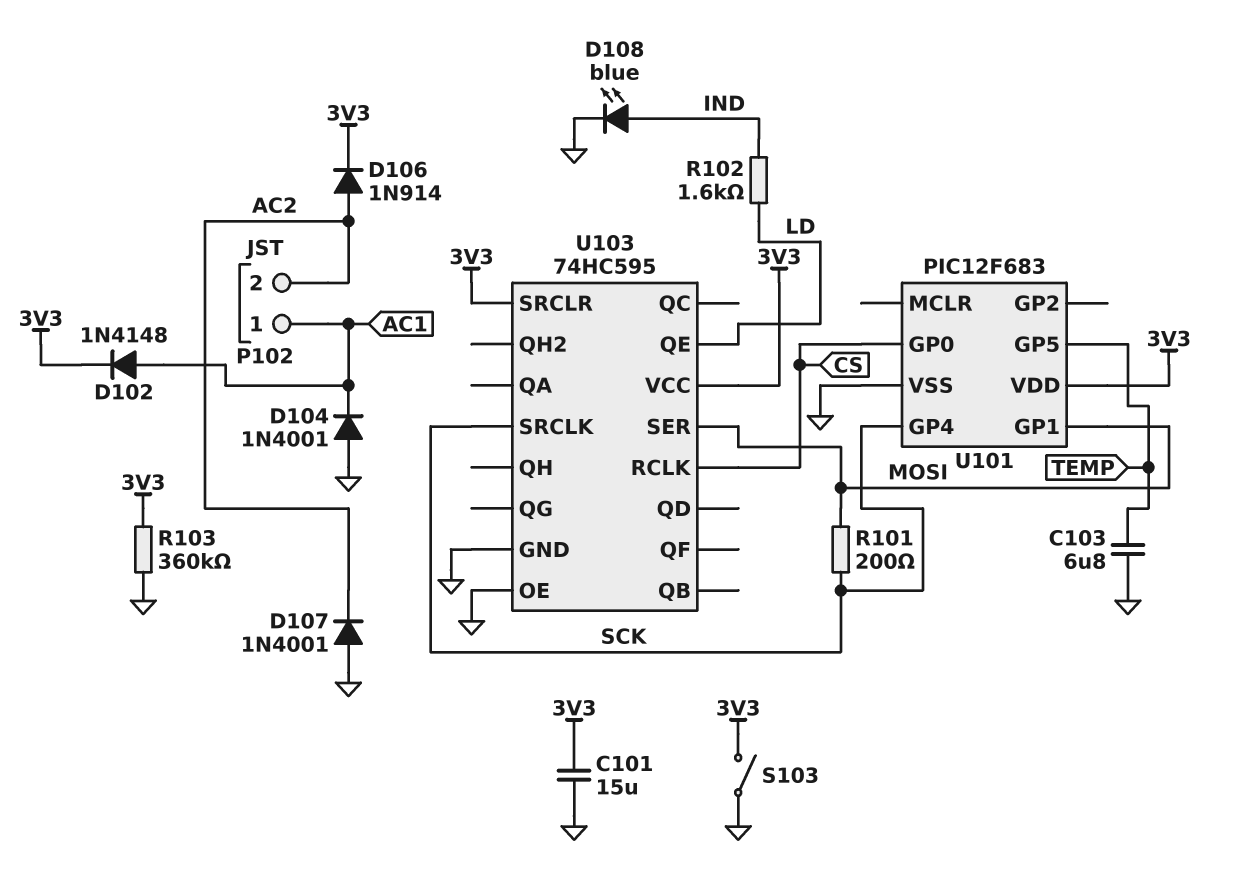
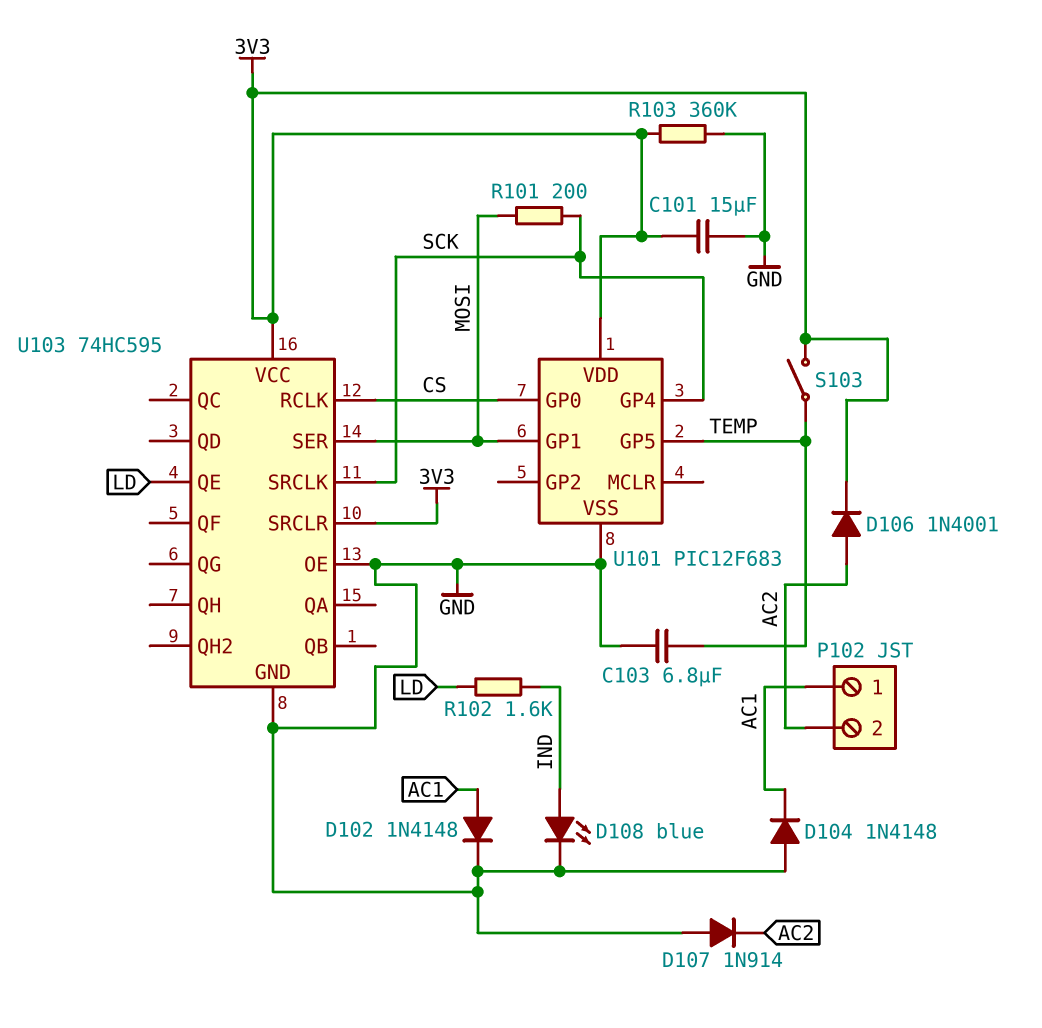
D102: diode 1N4148 (A AC1, K 3V3) -> diode 1N4148 (A AC1, K GND)
D104: diode 1N4001 (A GND, K AC1) -> diode 1N4148 (A GND, K AC1)
D106: diode 1N914 (A AC2, K 3V3) -> diode 1N4001 (A AC2, K 3V3)
D107: diode 1N4001 (A GND, K AC2) -> diode 1N914 (A GND, K AC2)
S103: switch (3V3, GND) -> switch (3V3, TEMP)

